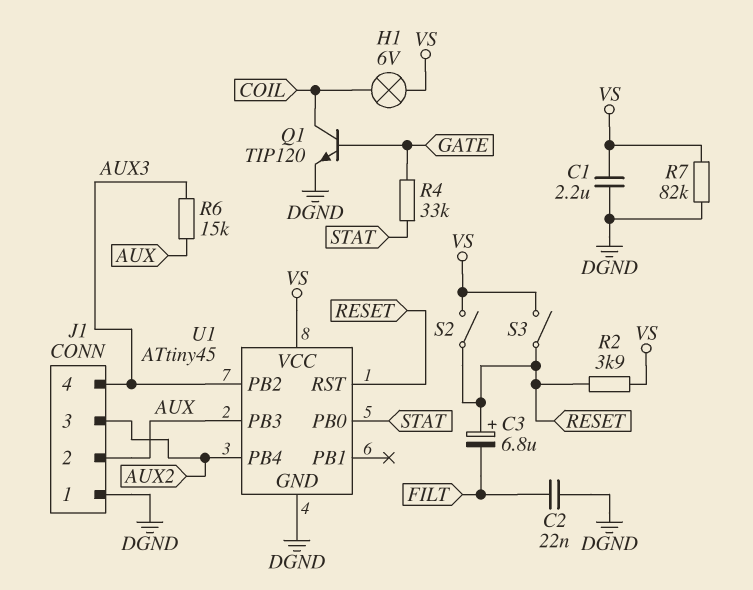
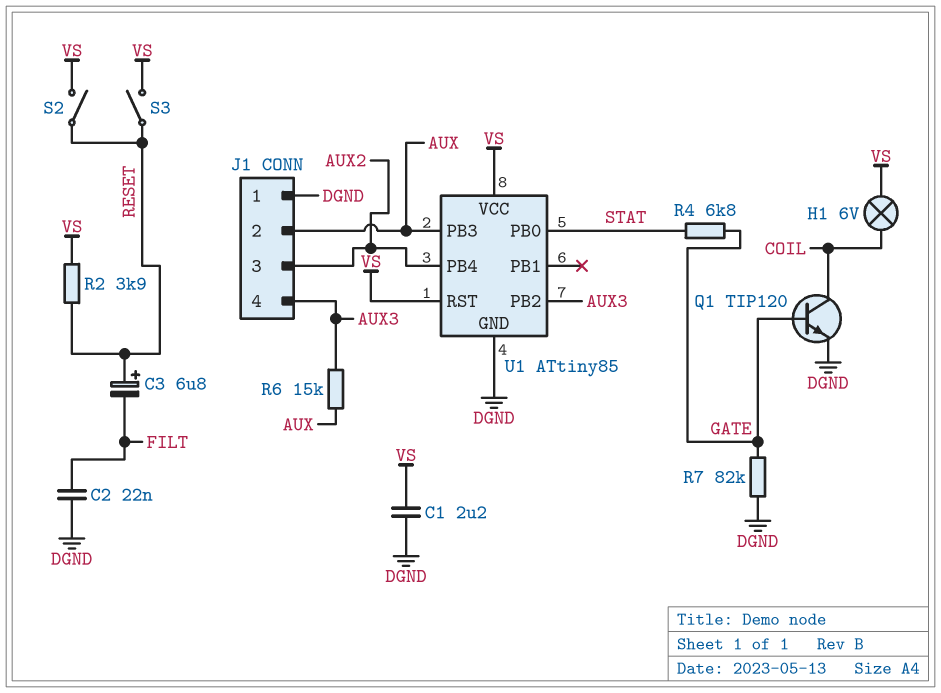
R4: 33k (GATE, STAT) -> 6.8k (GATE, STAT)
R7: 82k (DGND, VS) -> 82k (DGND, GATE)
U1: ATtiny45 -> ATtiny85
U1 pin RST: RESET -> VS

